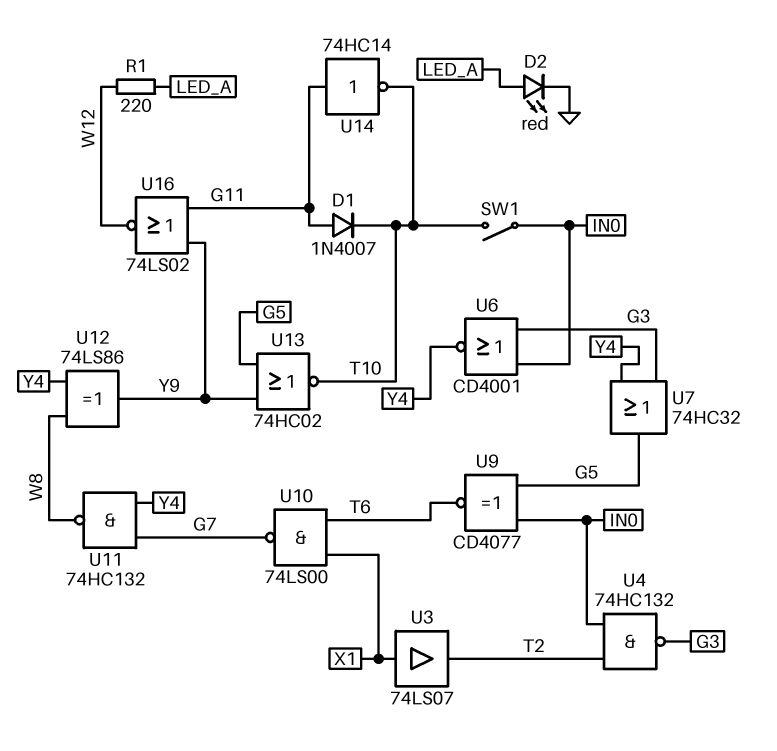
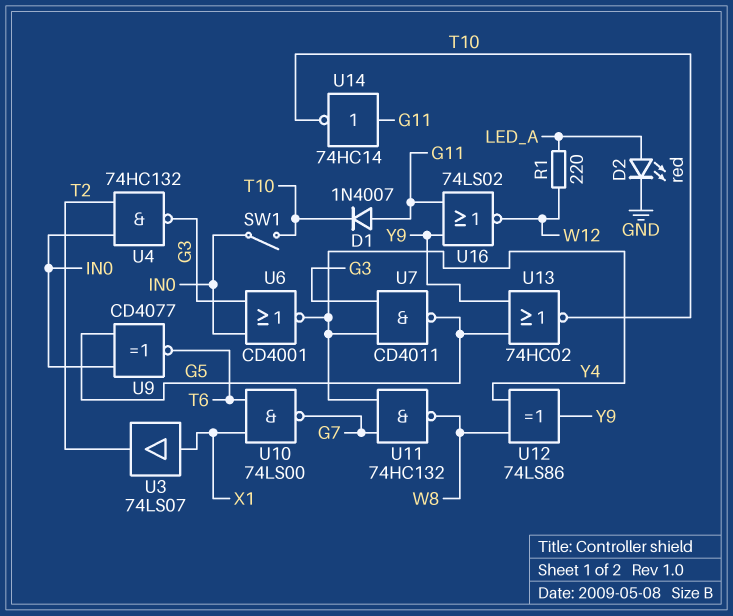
U7: OR 74HC32 (in G3, in Y4, out G5) -> NAND CD4011 (in G3, in Y4, out G5)

